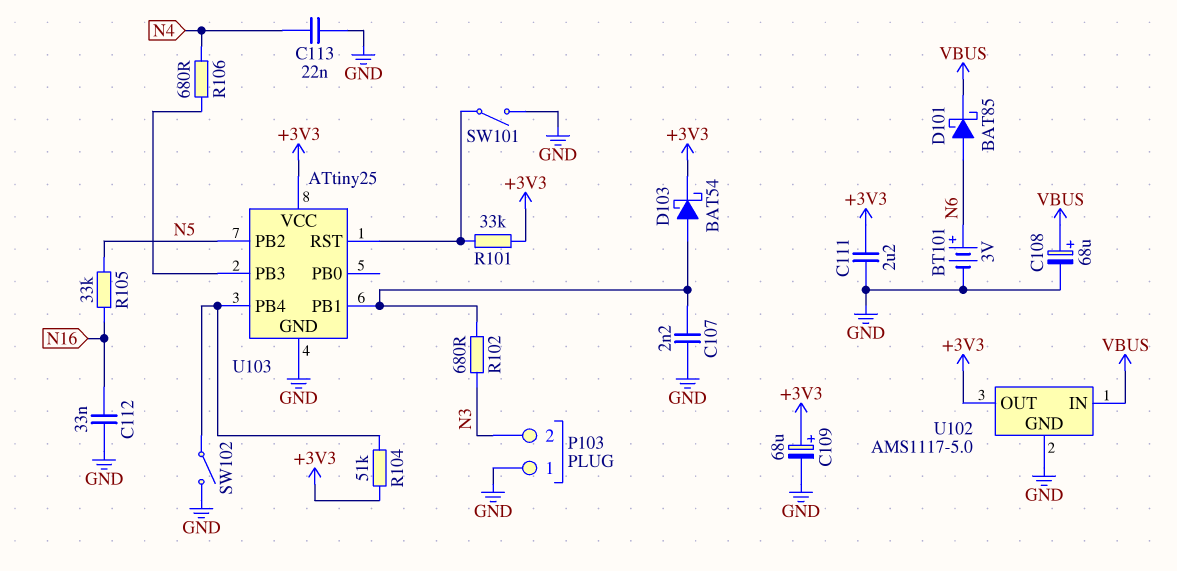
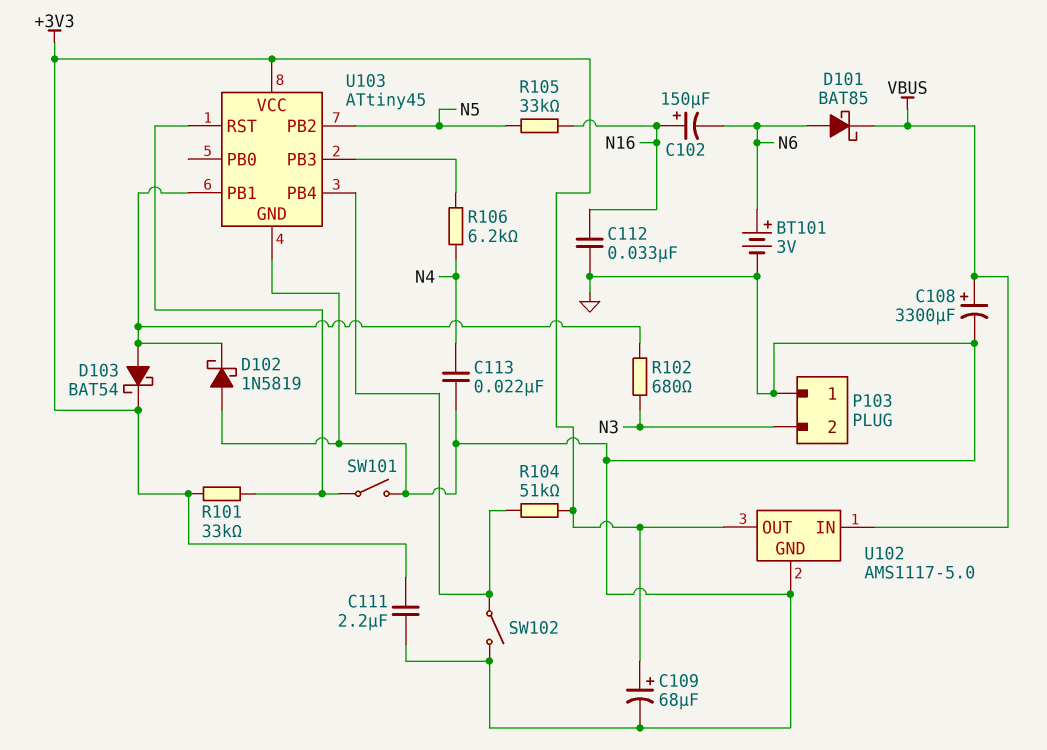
C102: none -> 150uF (plus N16, minus N6)
C107: 2.2nF (GND, U103/PB1) -> none
C108: 68uF (plus VBUS, minus GND) -> 3300uF (plus VBUS, minus GND)
D102: none -> schottky 1N5819 (A GND, K U103/PB1)
R106: 680 (N4, U103/PB3) -> 6.2k (N4, U103/PB3)
U103: ATtiny25 -> ATtiny45

